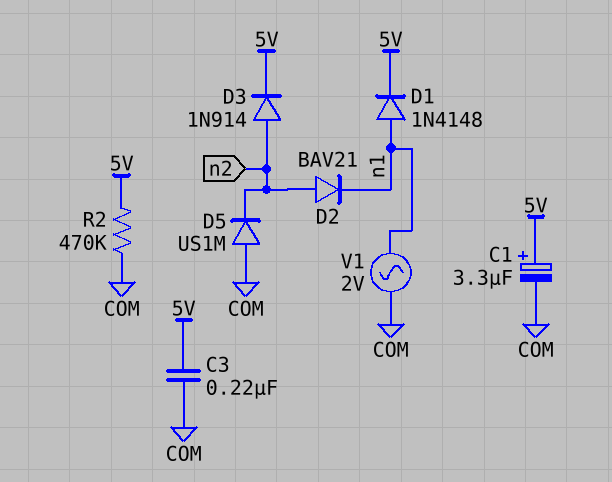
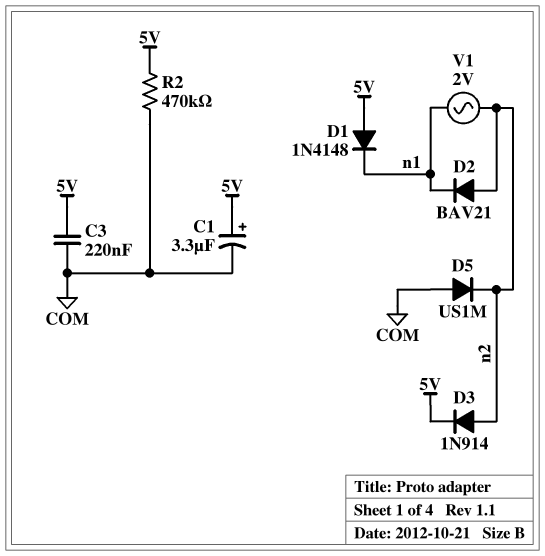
D1: diode 1N4148 (A n1, K 5V) -> diode 1N4148 (A 5V, K n1)
V1: AC 2V (COM, n1) -> AC 2V (n1, n2)

